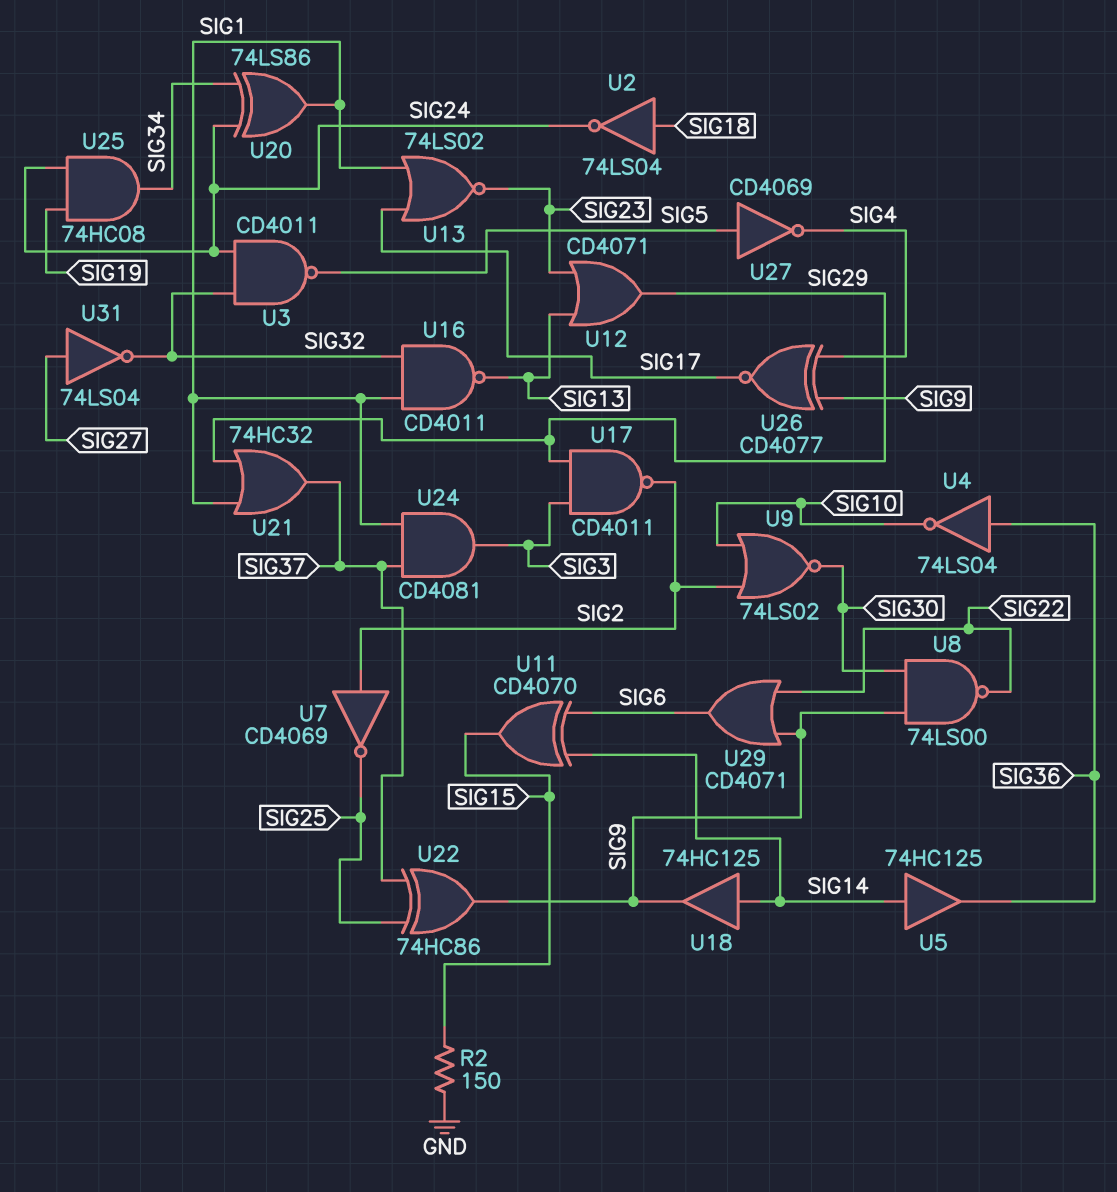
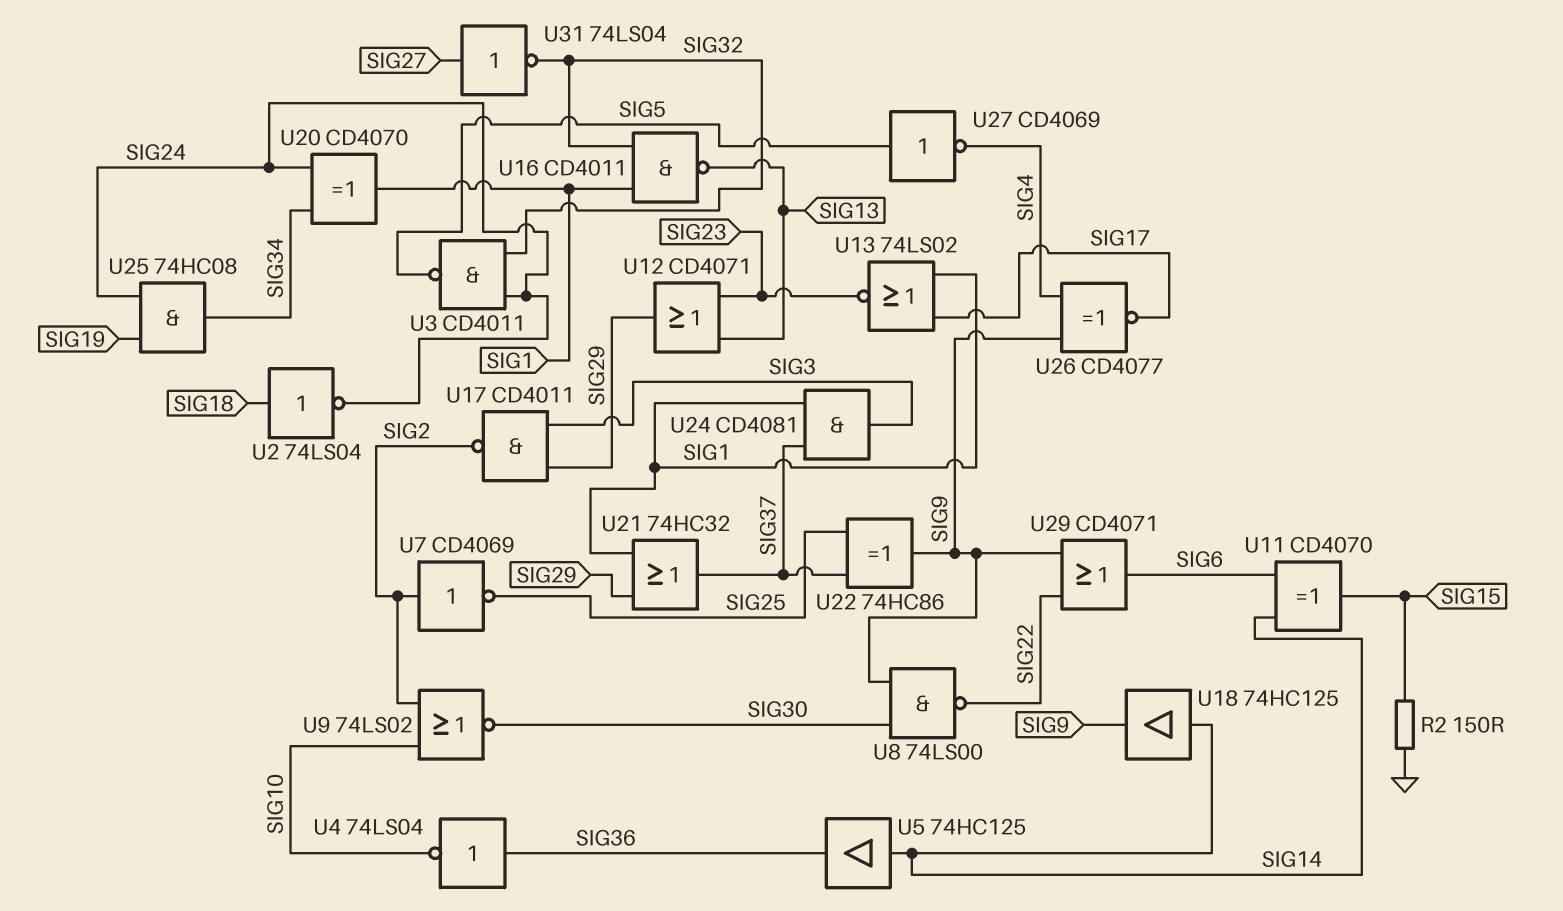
U20: XOR 74LS86 (in SIG24, in SIG34, out SIG1) -> XOR CD4070 (in SIG24, in SIG34, out SIG1)

